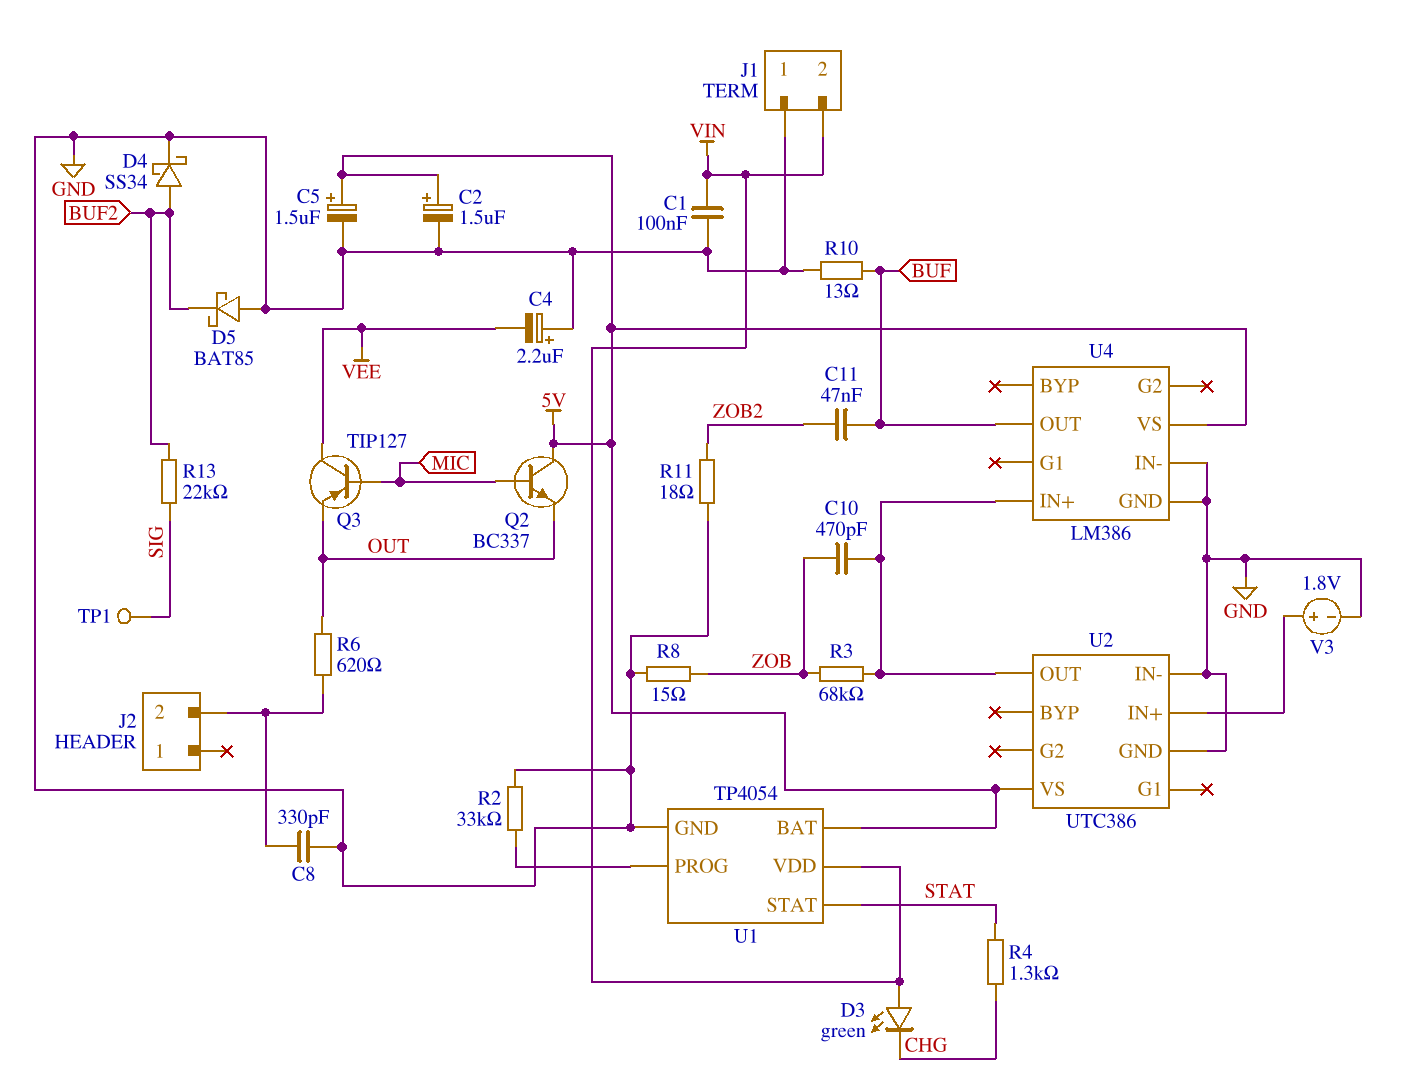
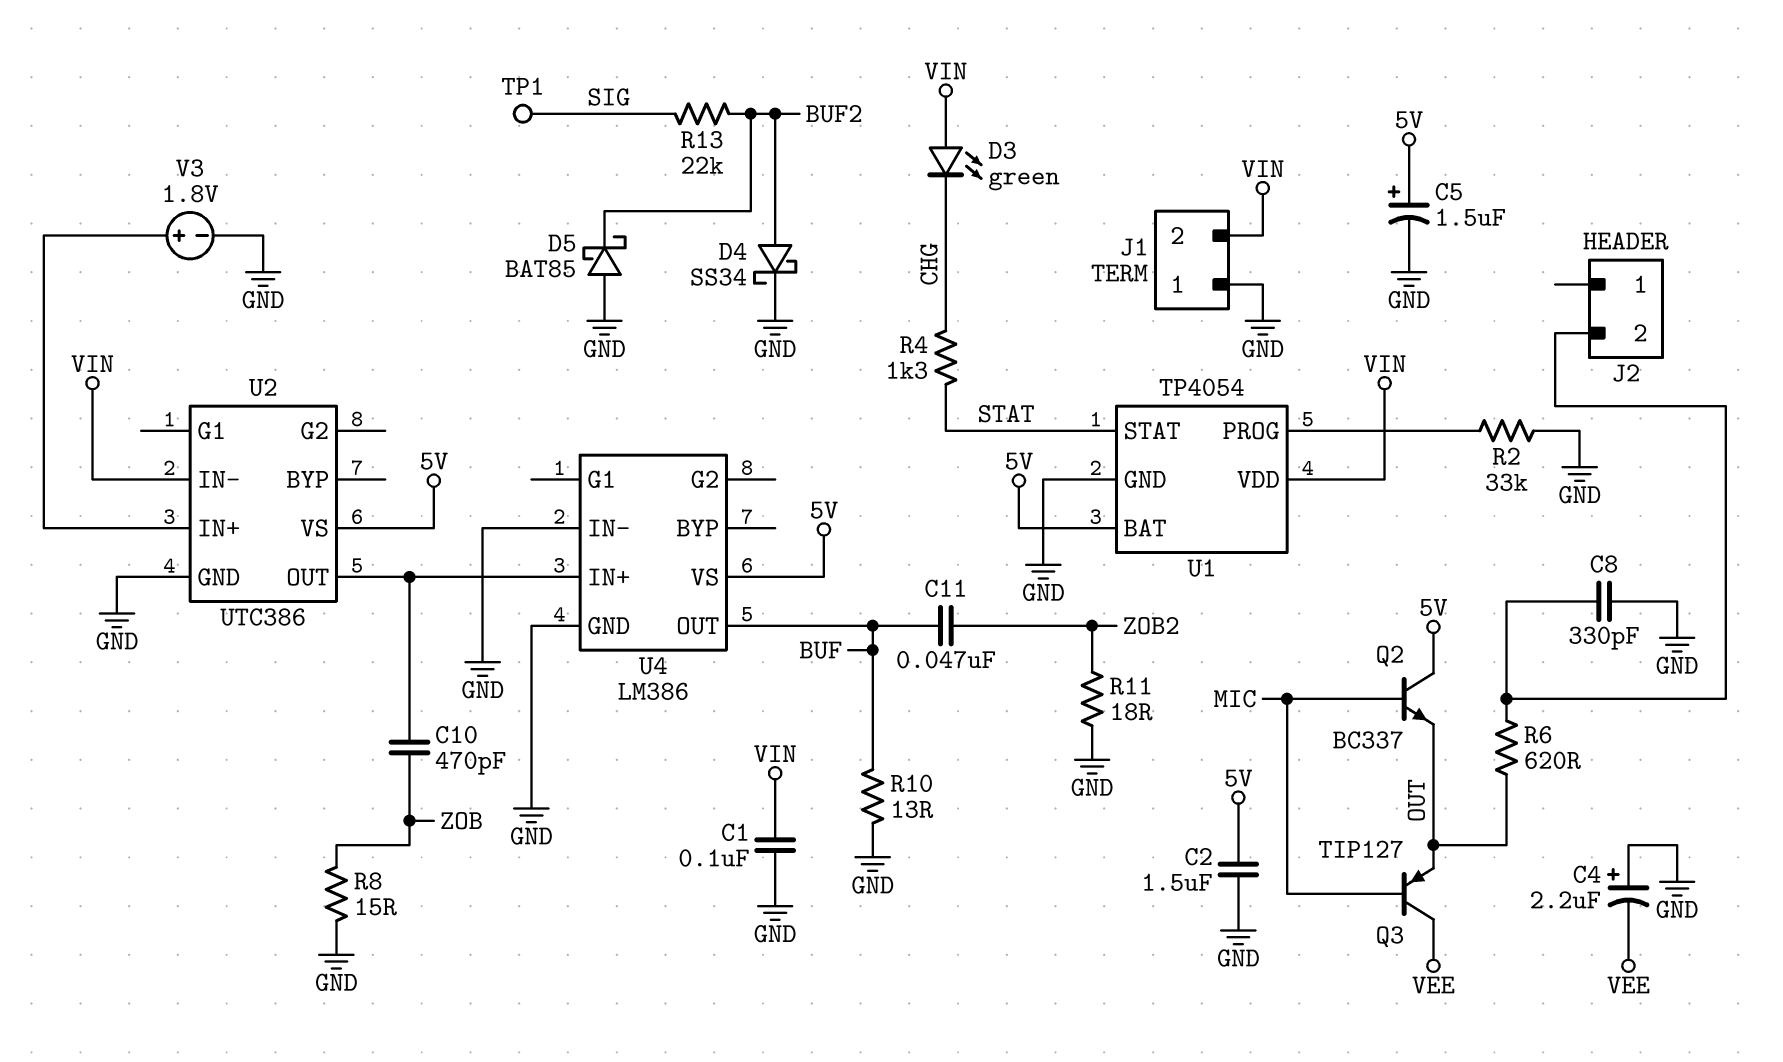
C2: 1.5uF (plus 5V, minus GND) -> 1.5uF (5V, GND)
R3: 68k (U2/OUT, ZOB) -> none
U2 pin IN-: GND -> VIN

